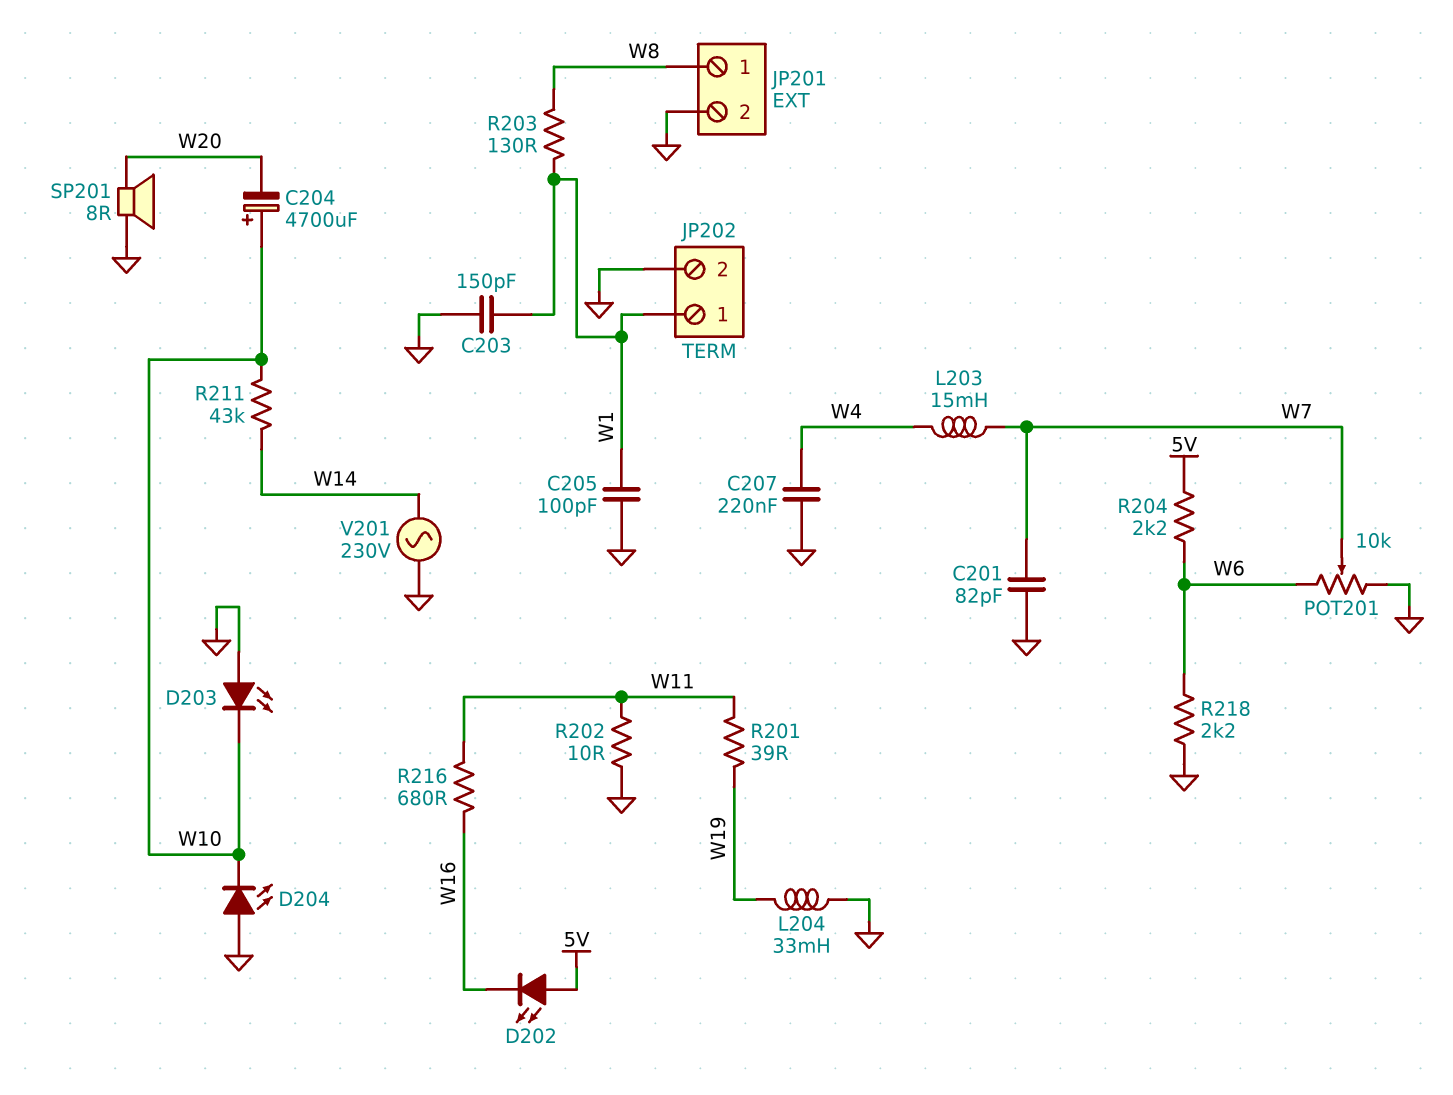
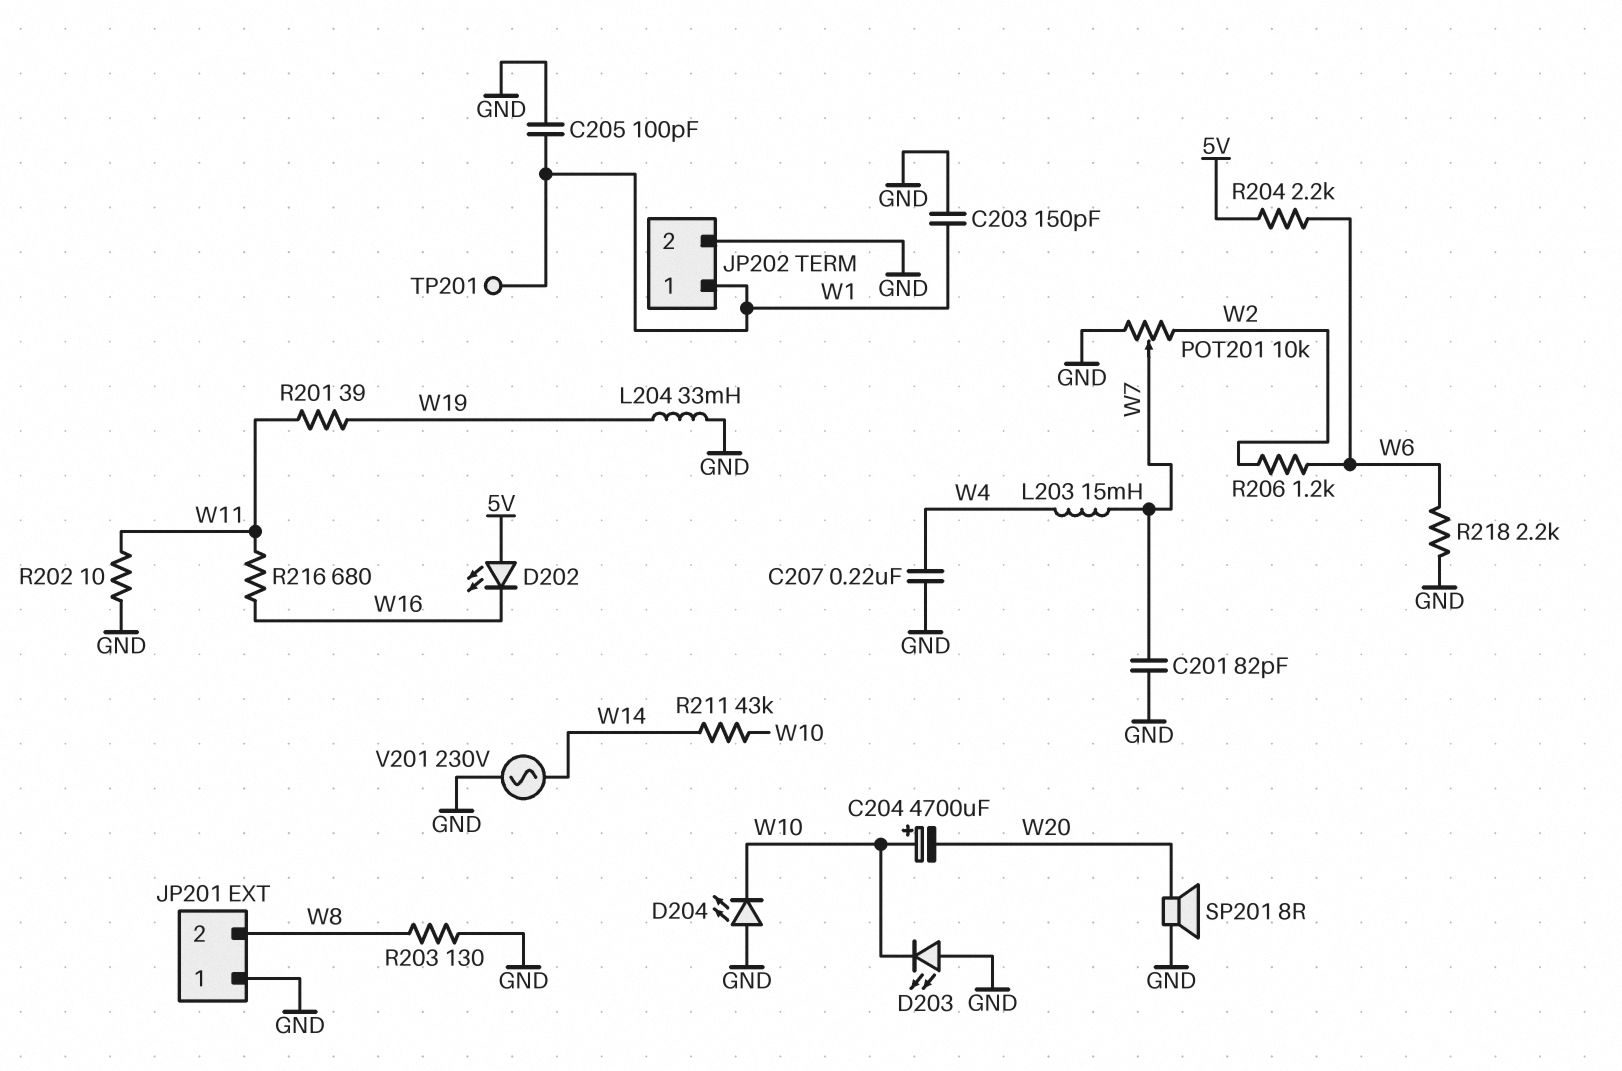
JP201 pin 1: W8 -> GND
JP201 pin 2: GND -> W8
POT201: 10k (GND, W6, wiper W7) -> 10k (GND, W2, wiper W7)
R203: 130 (W1, W8) -> 130 (GND, W8)
R206: none -> 1.2k (W2, W6)
TP201: none -> test point (W1)

